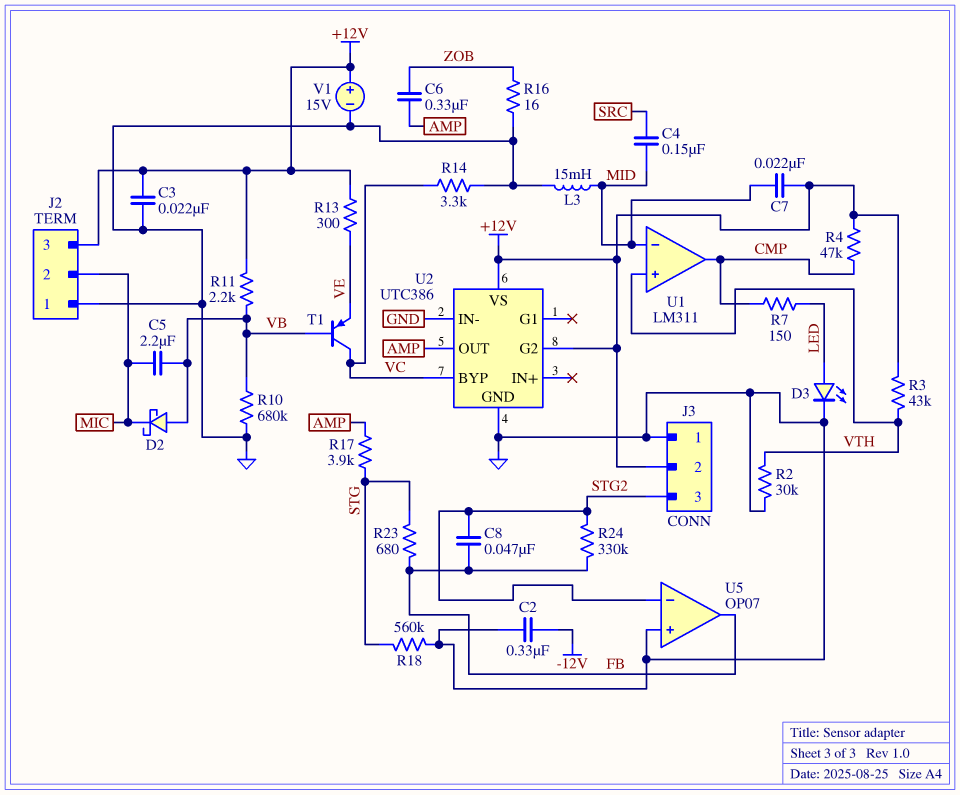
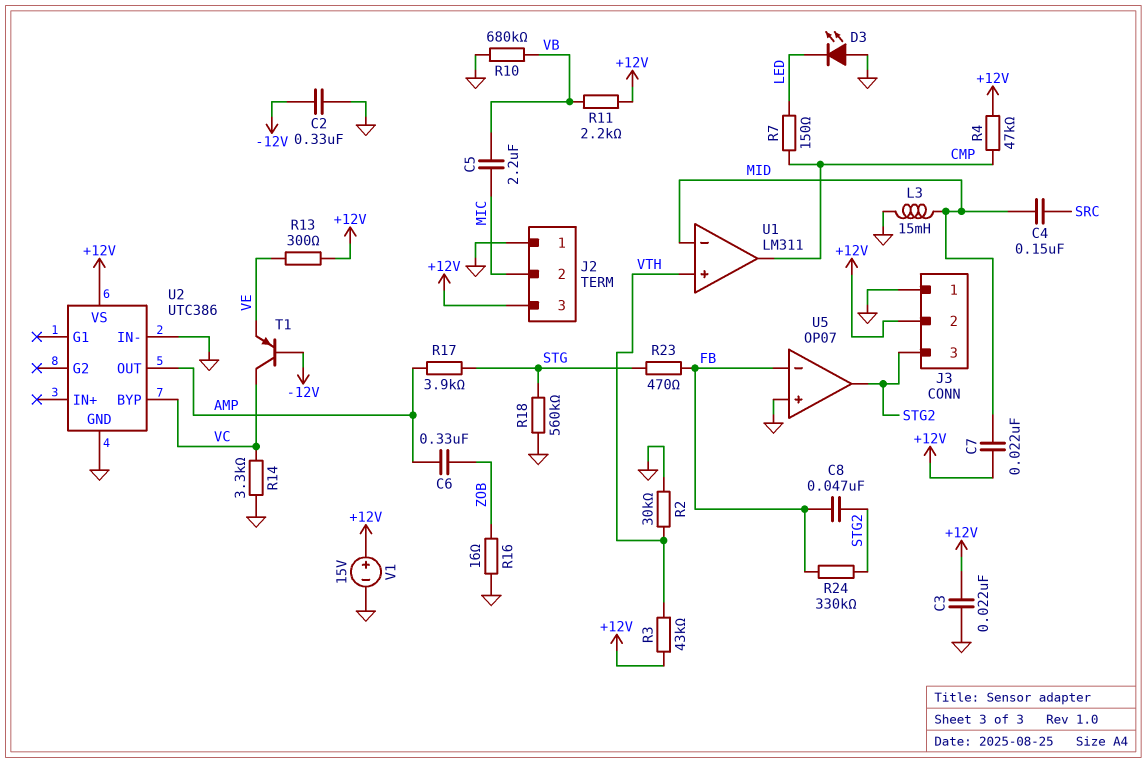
D2: schottky (A VB, K MIC) -> none
D3: LED (A LED, K GND) -> LED (A GND, K LED)
R23: 680 (FB, STG) -> 470 (FB, STG)
T1: PNP (B VB, C VC, E VE) -> PNP (B -12V, C VC, E VE)
U2 pin G2: +12V -> none
U5 pin in-: STG2 -> FB
U5 pin out: FB -> STG2

